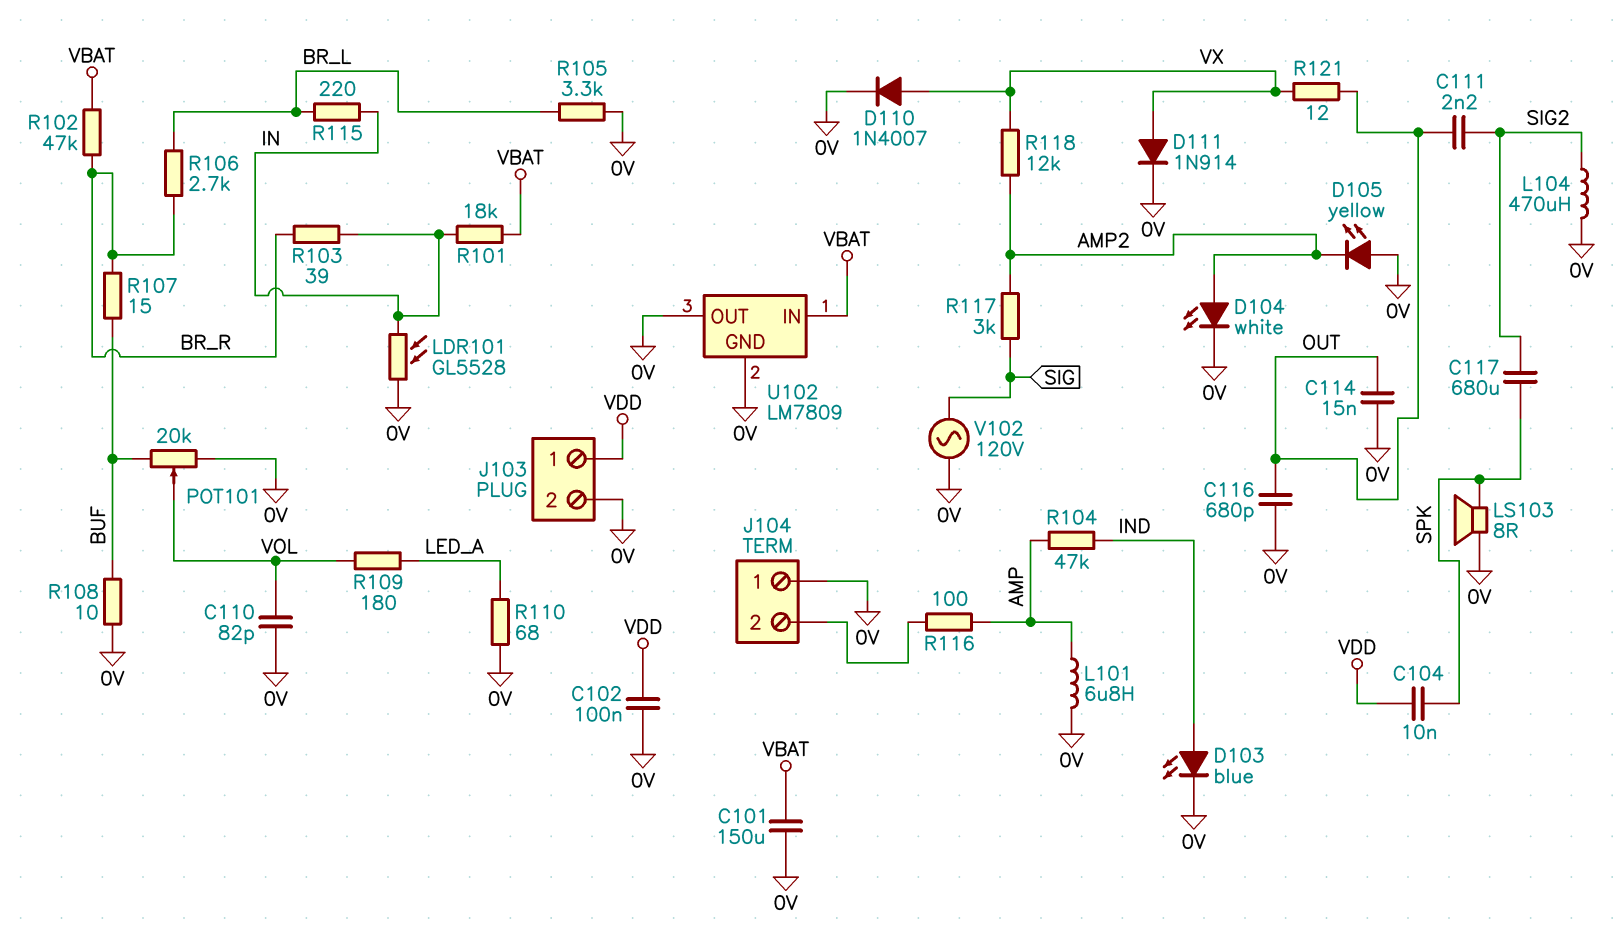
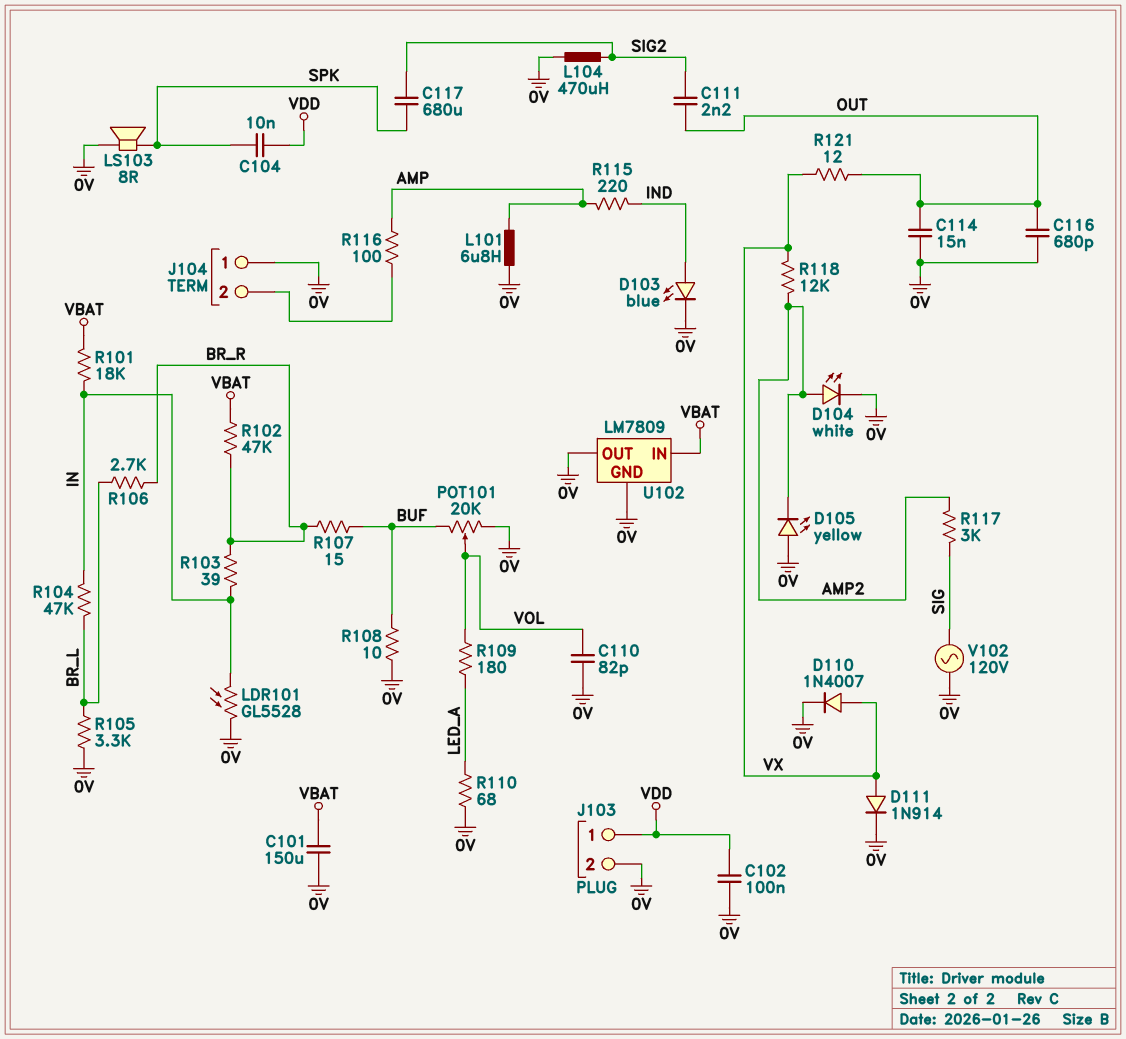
R104: 47k (AMP, IND) -> 47k (BR_L, IN)
R115: 220 (BR_L, IN) -> 220 (AMP, IND)

